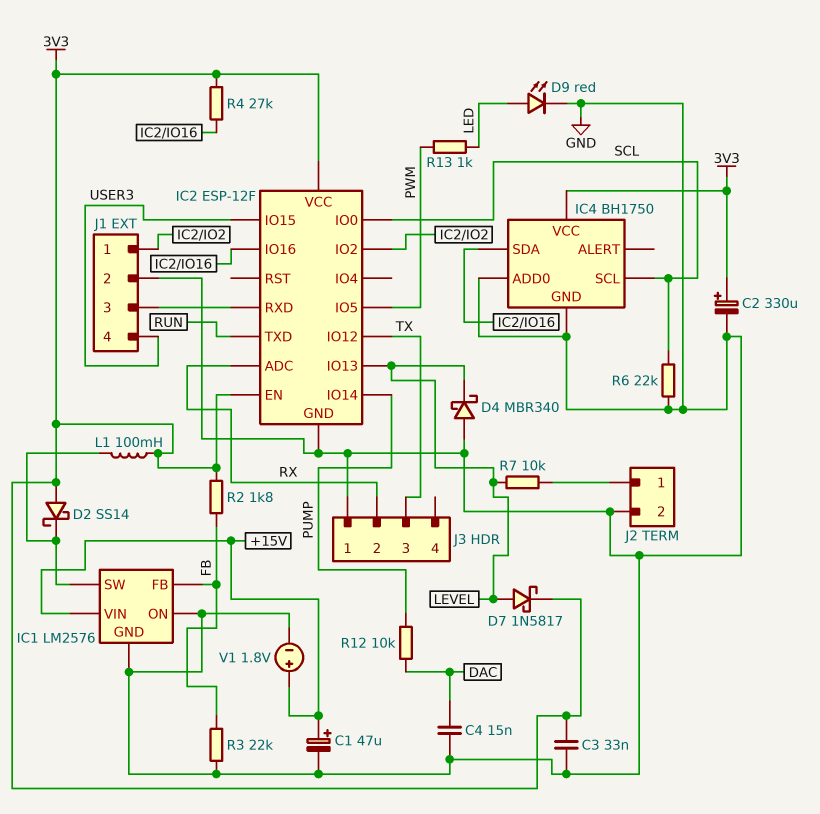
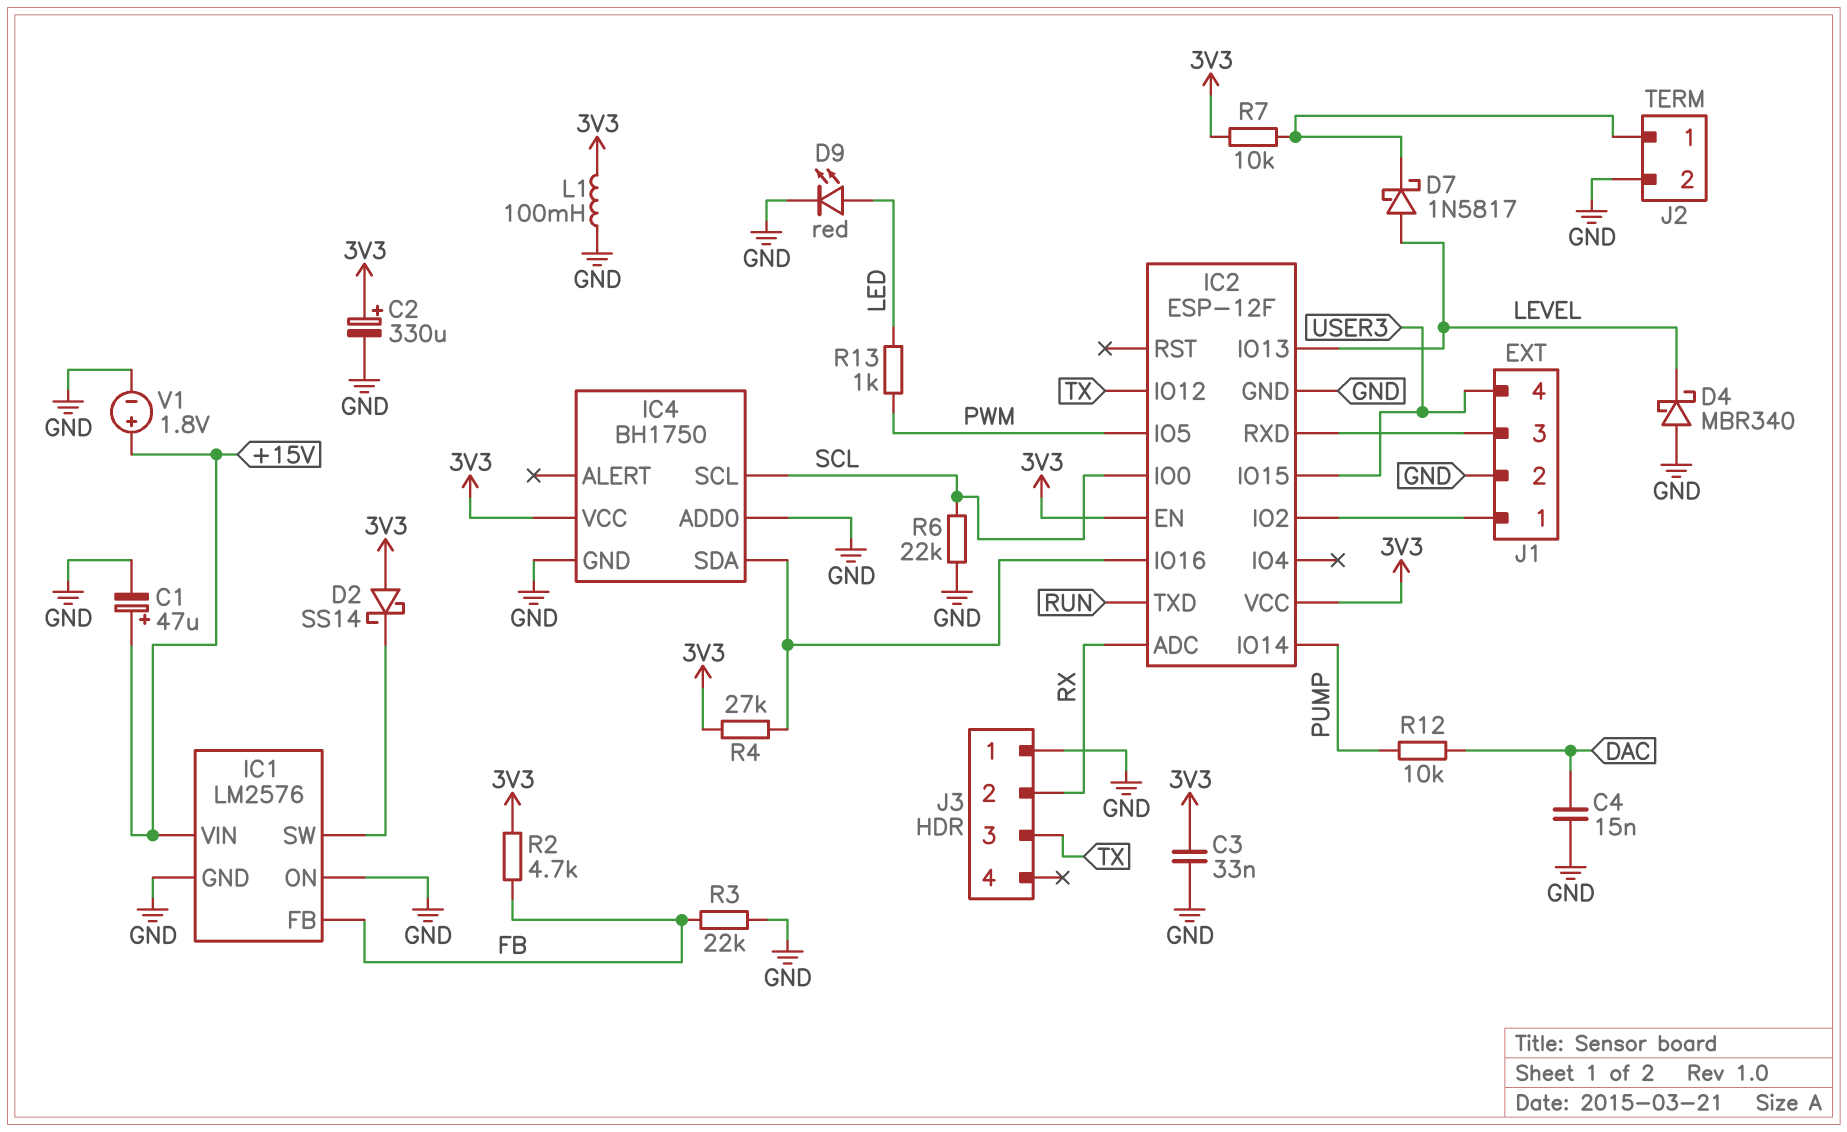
D7: schottky 1N5817 (A LEVEL, K 3V3) -> schottky 1N5817 (A LEVEL, K J2/1)
L1: 100mH (3V3, IC1/SW) -> 100mH (3V3, GND)
R2: 1.8k (3V3, FB) -> 4.7k (3V3, FB)
R7: 10k (J2/1, LEVEL) -> 10k (3V3, J2/1)

